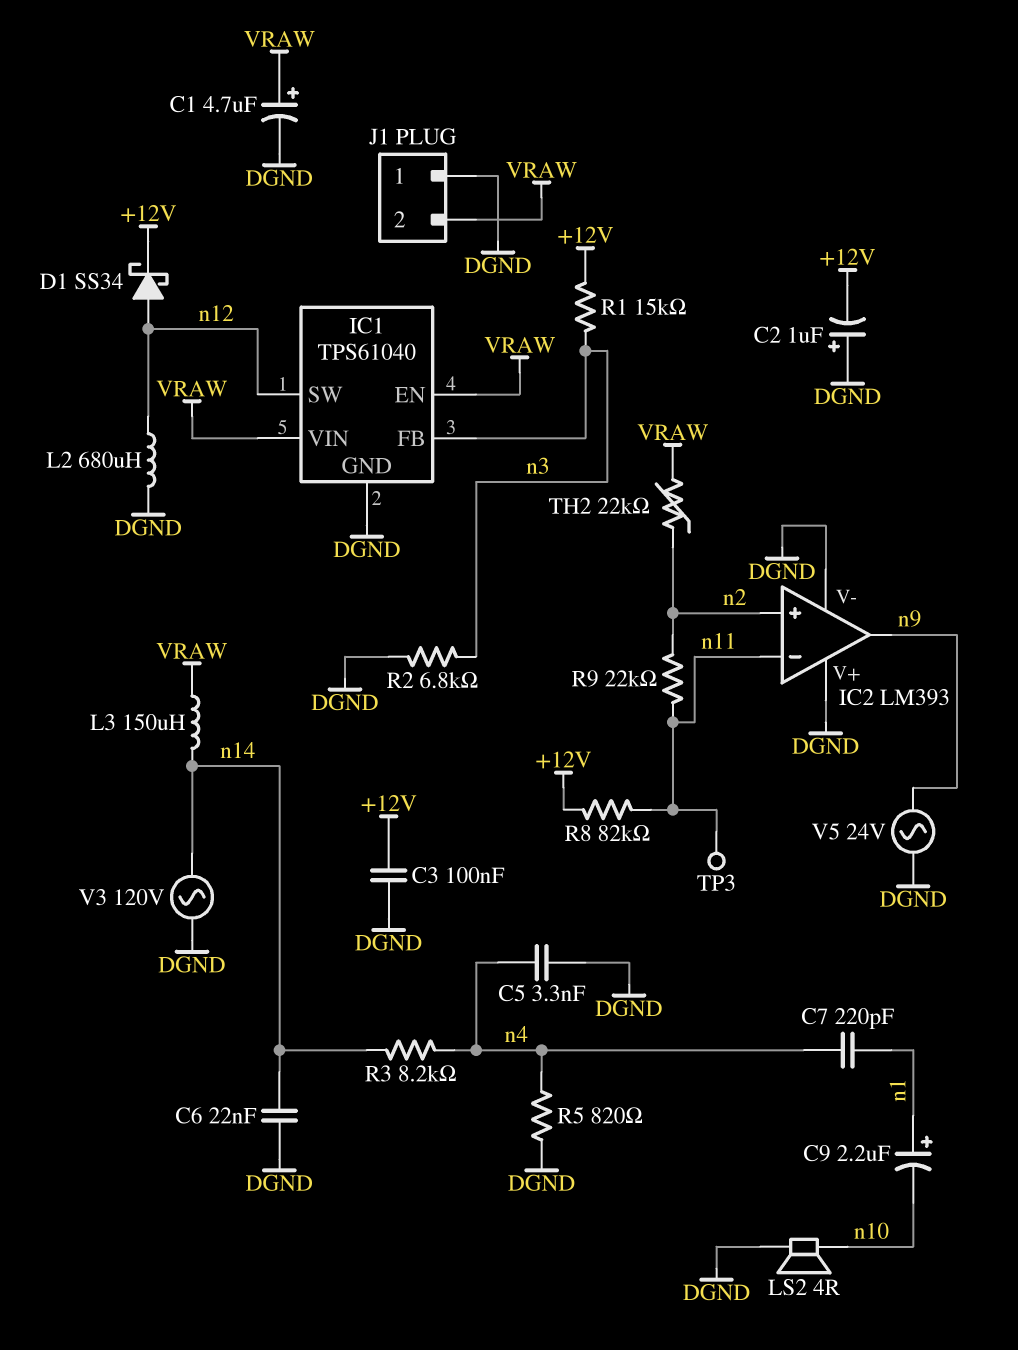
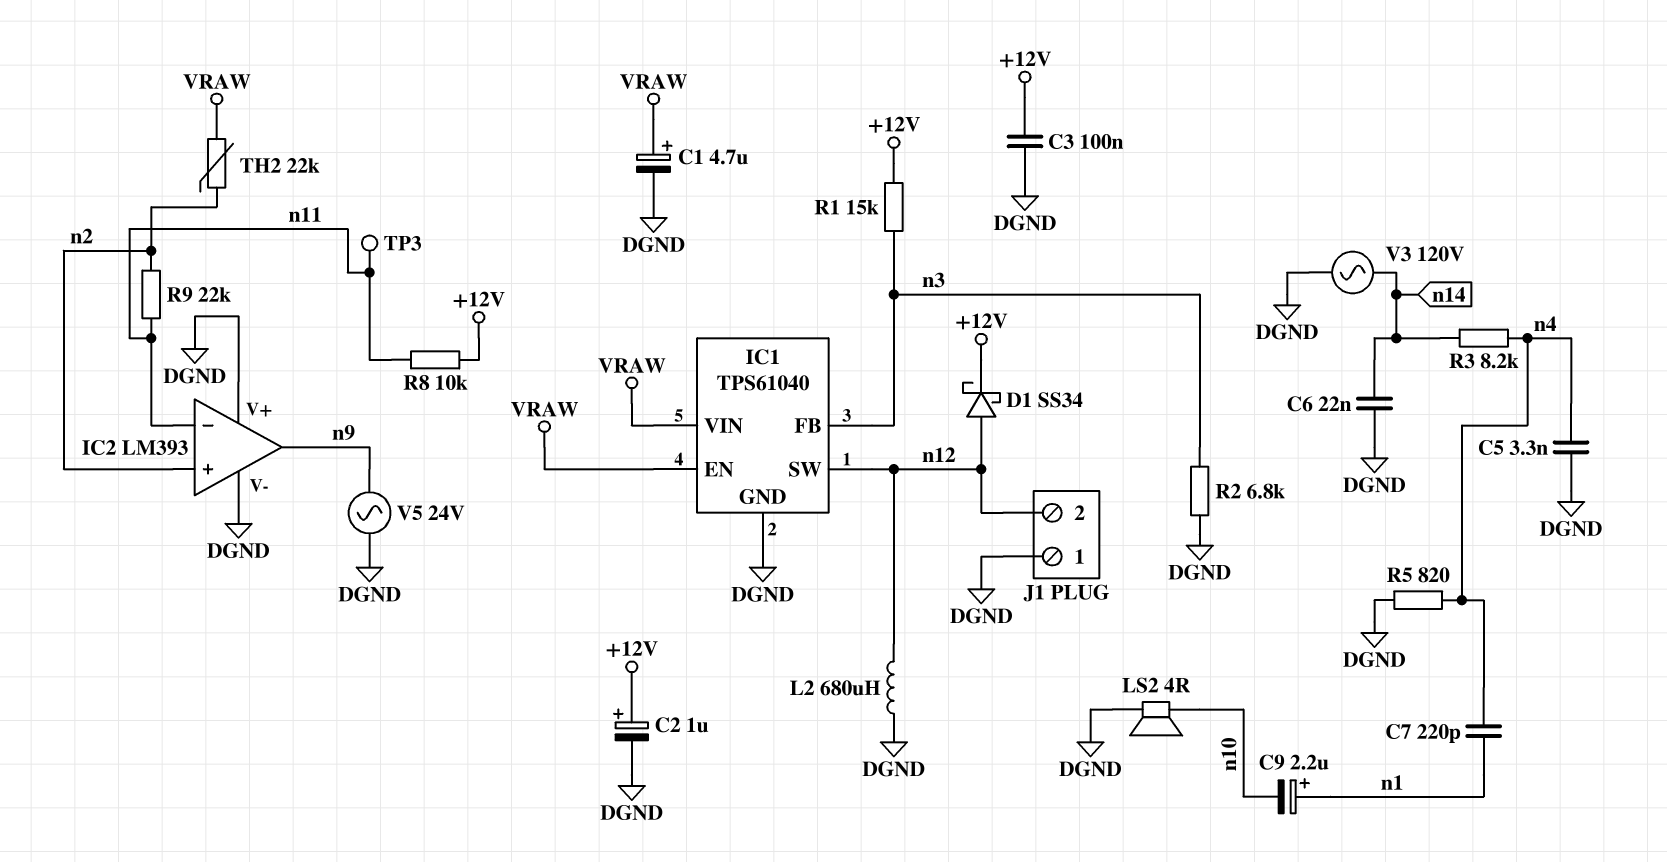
C2: 1uF (plus DGND, minus +12V) -> 1uF (plus +12V, minus DGND)
J1 pin 2: VRAW -> n12
L3: 150uH (VRAW, n14) -> none
R8: 82k (+12V, n11) -> 10k (+12V, n11)

